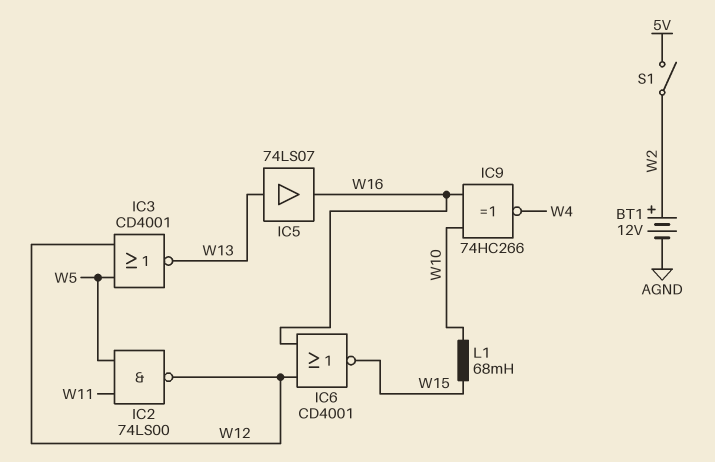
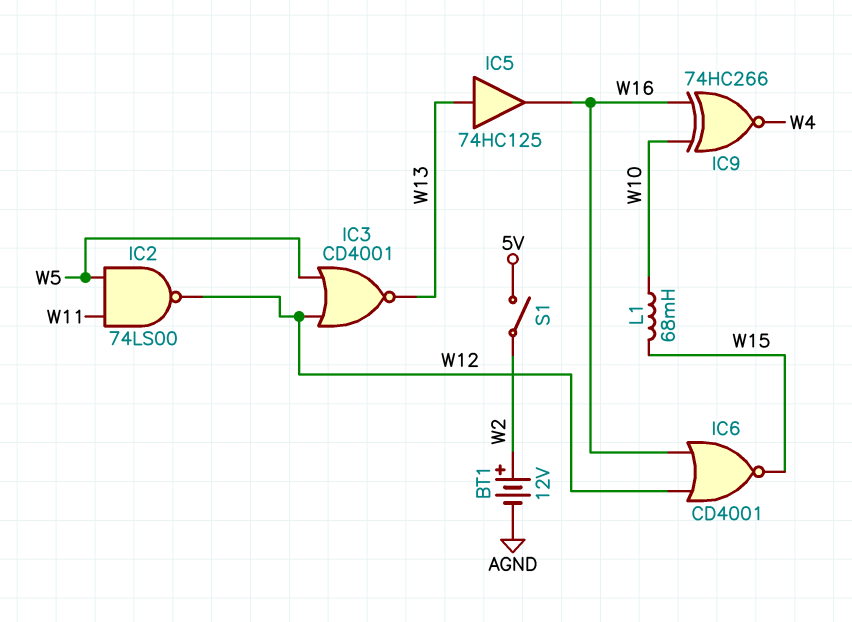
IC5: buffer 74LS07 (in W13, out W16) -> buffer 74HC125 (in W13, out W16)

